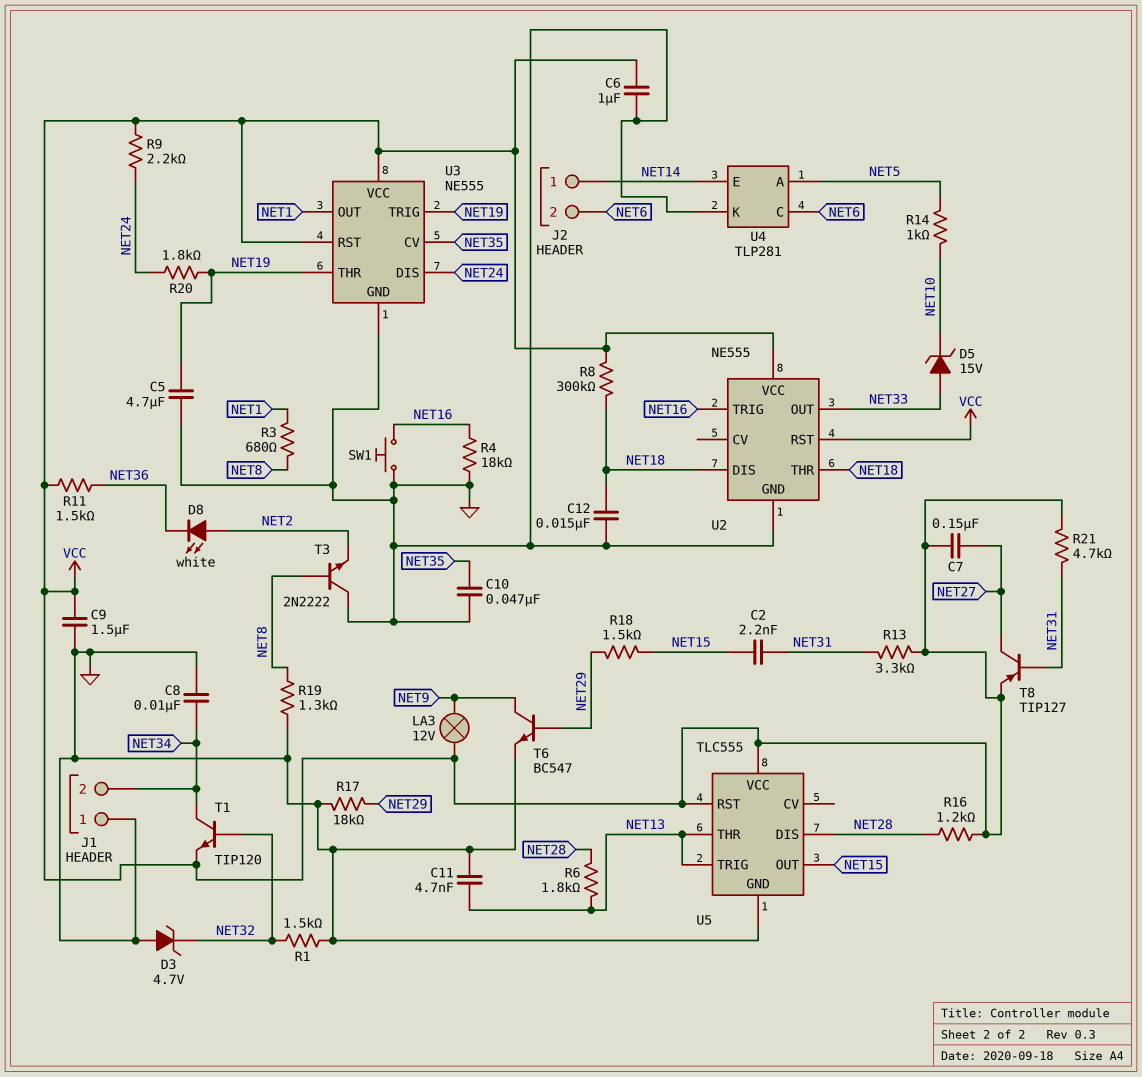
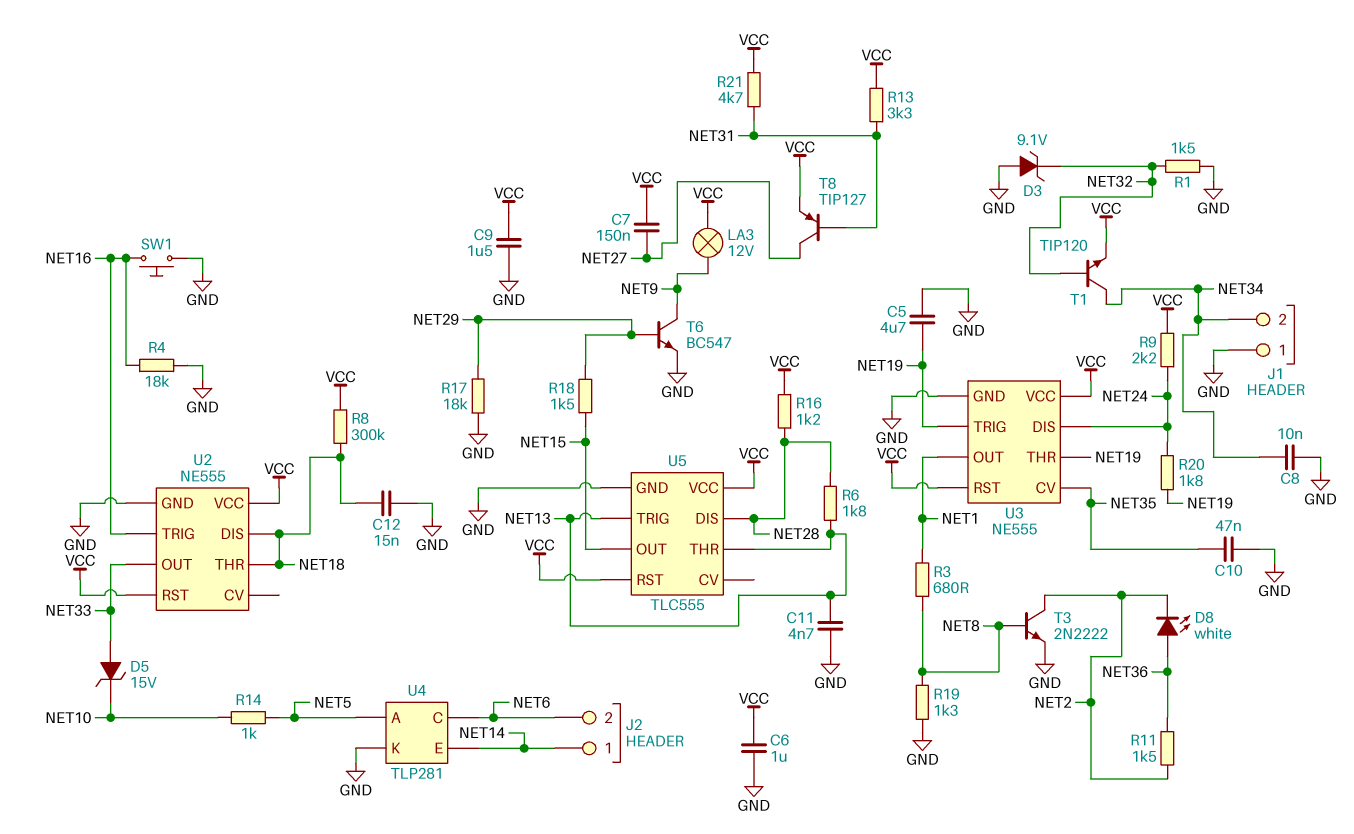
C2: 2.2nF (NET15, NET31) -> none
D3: zener 4.7V (A GND, K NET32) -> zener 9.1V (A GND, K NET32)
D8: LED white (A NET2, K NET36) -> LED white (A NET36, K NET2)
R11: 1.5k (NET36, VCC) -> 1.5k (NET2, NET36)
T3: NPN 2N2222 (B NET8, C GND, E NET2) -> NPN 2N2222 (B NET8, C NET2, E GND)

